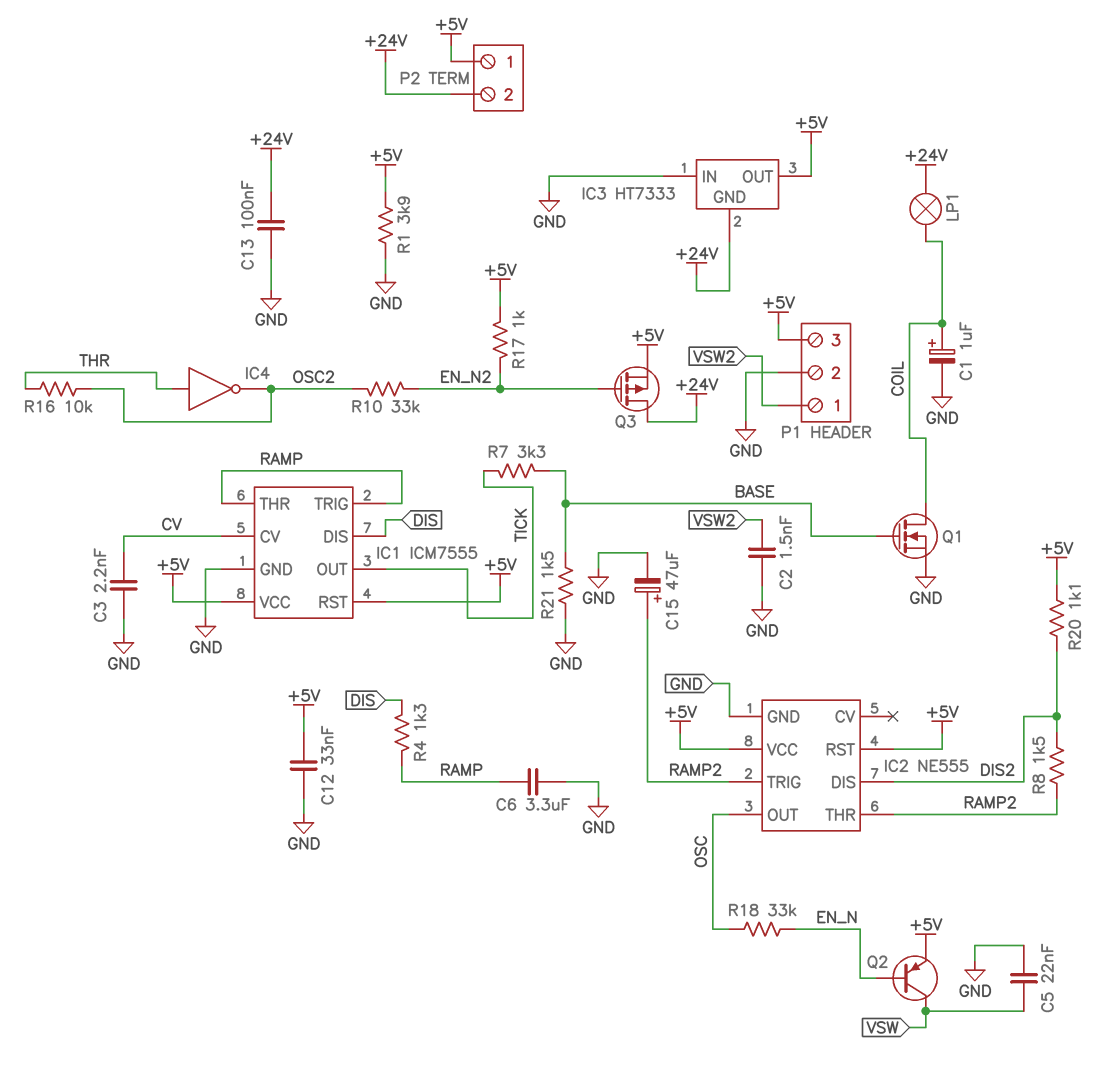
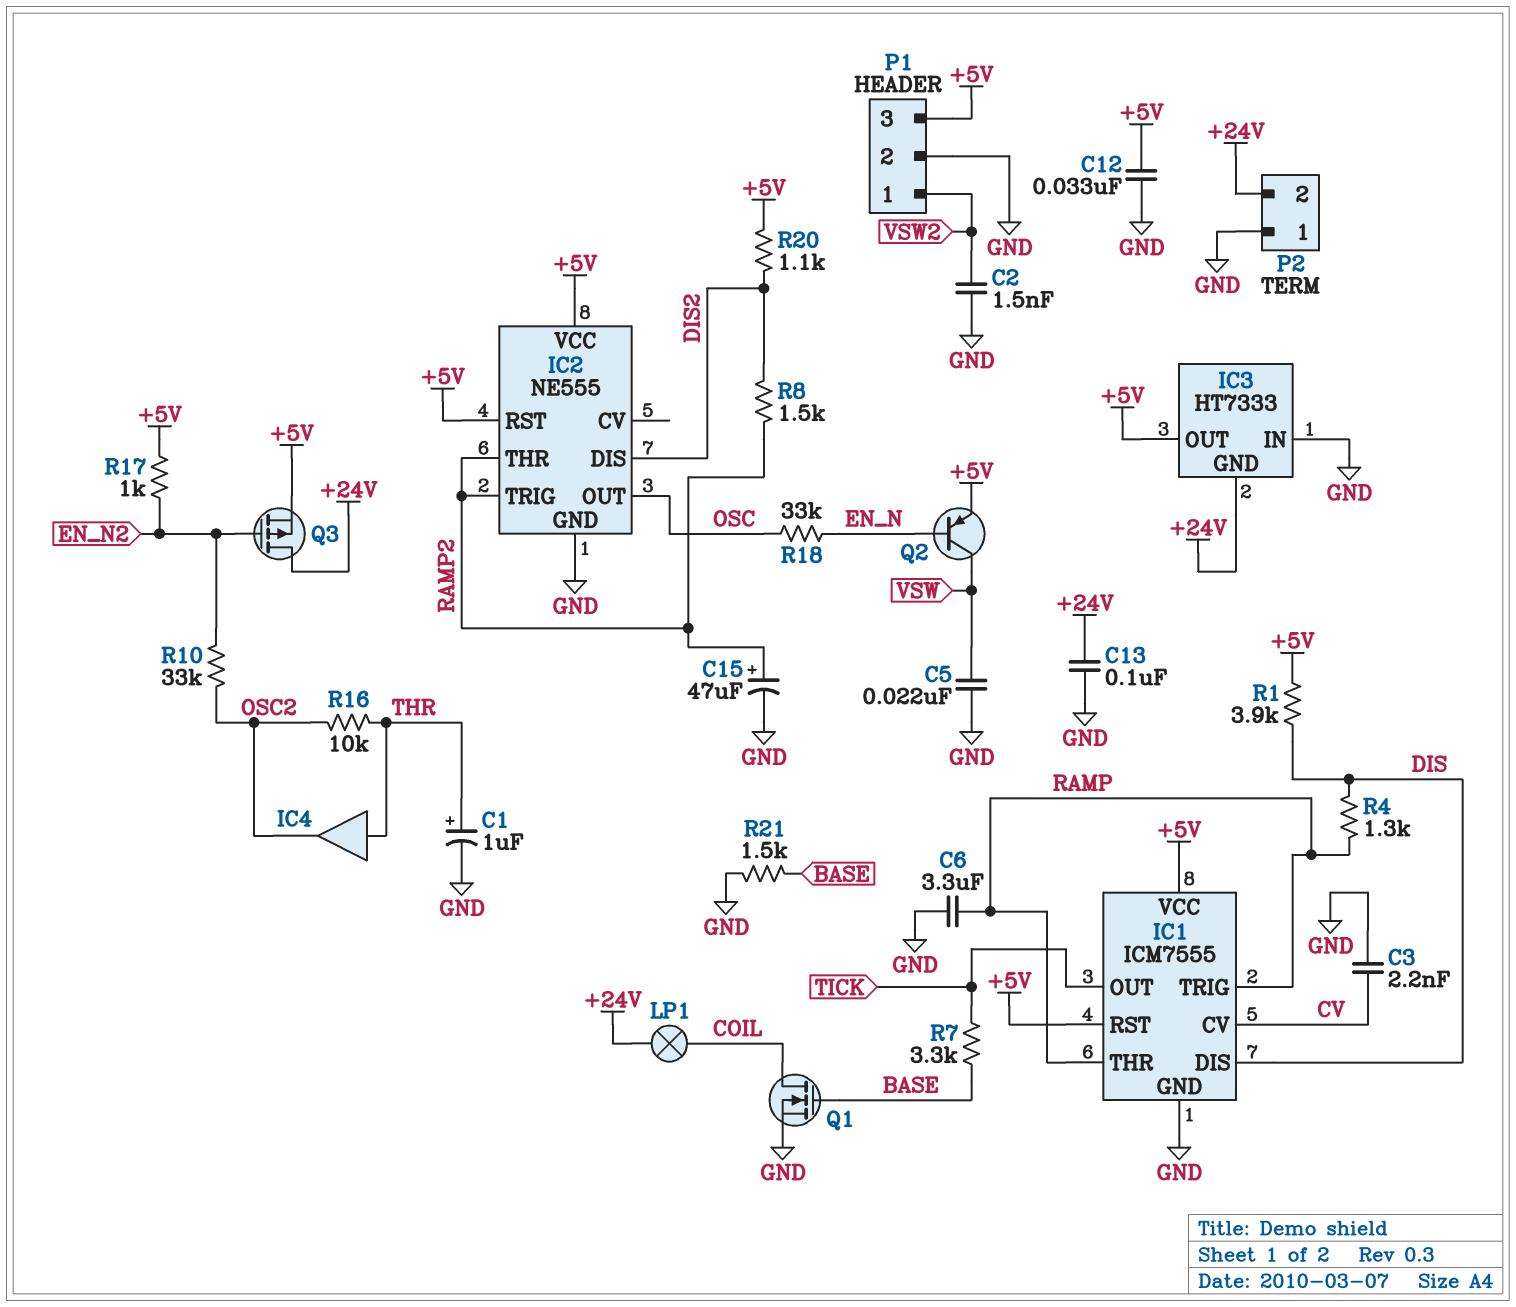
C1: 1uF (plus COIL, minus GND) -> 1uF (plus THR, minus GND)
IC4: NOT (in THR, out OSC2) -> buffer (in THR, out OSC2)
P2 pin 1: +5V -> GND
R1: 3.9k (+5V, GND) -> 3.9k (+5V, DIS)

